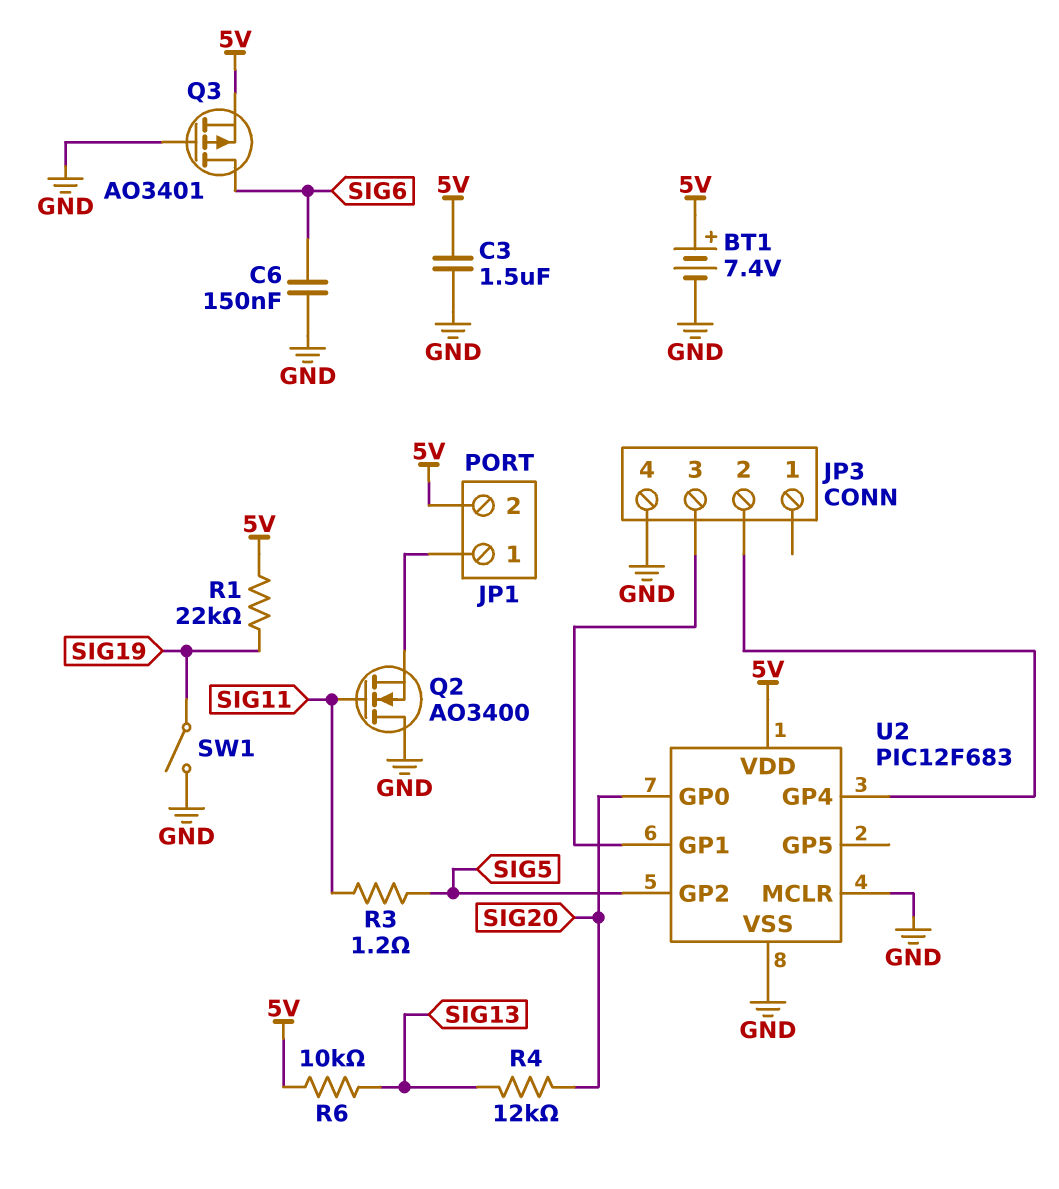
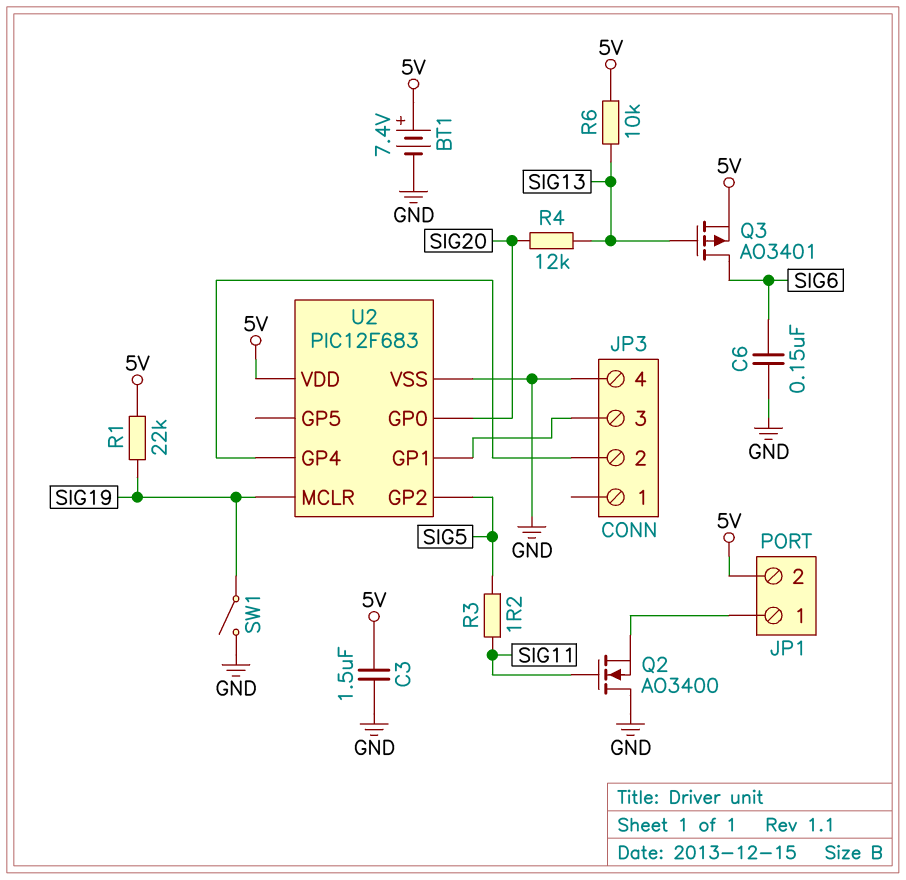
Q3: PMOS AO3401 (G GND, D SIG6, S 5V) -> PMOS AO3401 (G SIG13, D SIG6, S 5V)
U2 pin MCLR: GND -> SIG19

